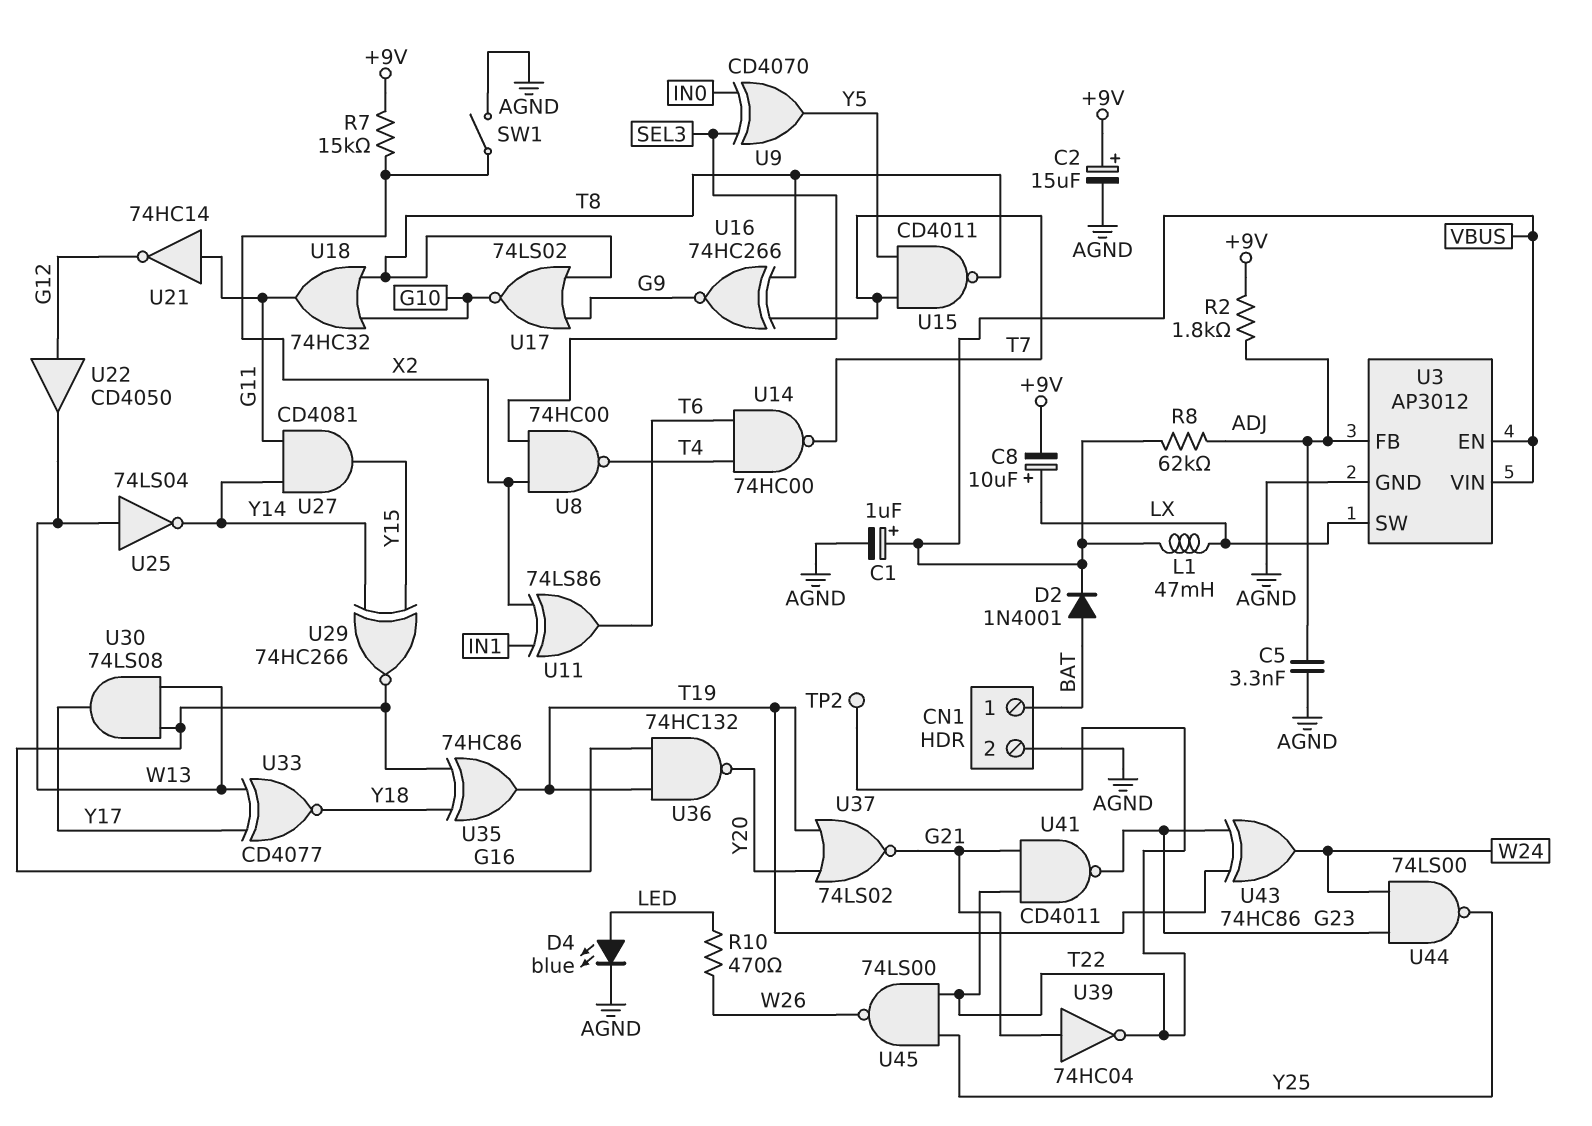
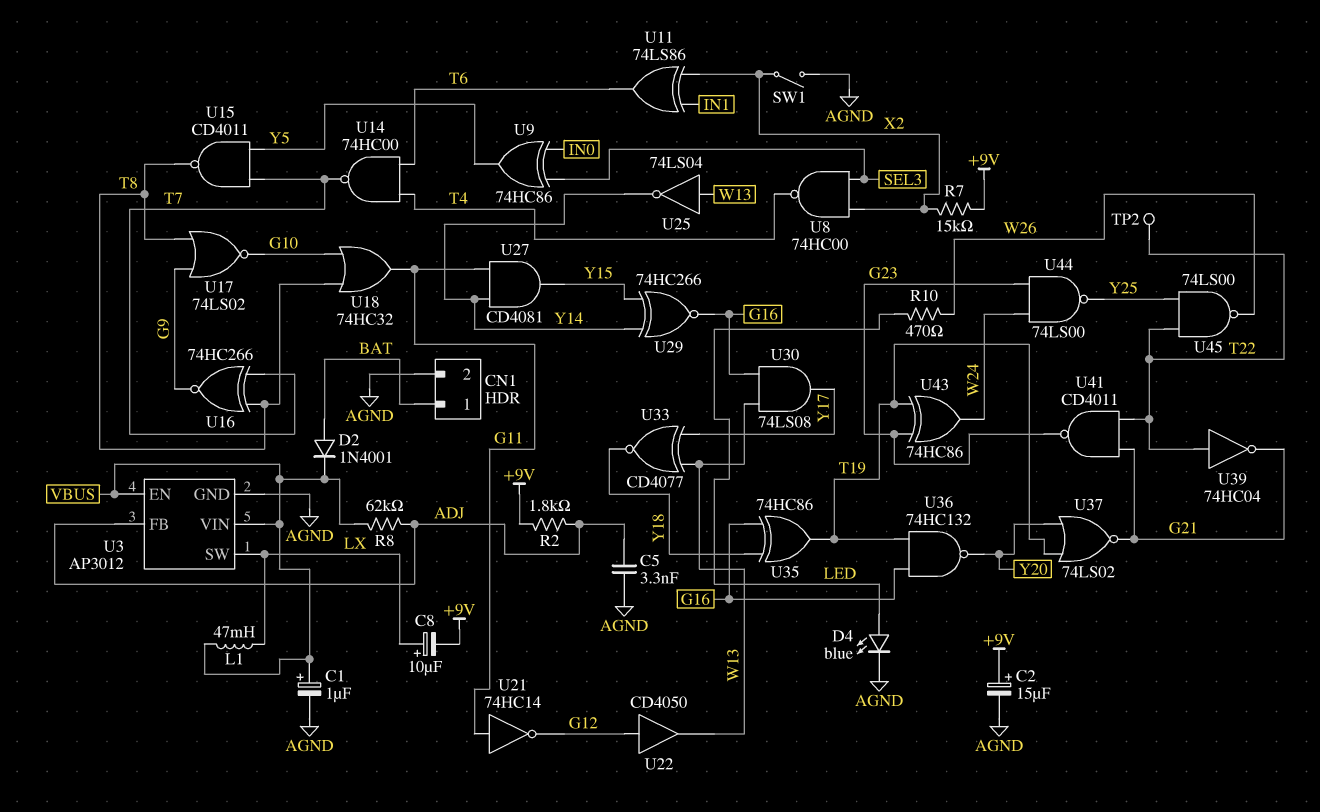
U9: XOR CD4070 (in IN0, in SEL3, out Y5) -> XOR 74HC86 (in IN0, in SEL3, out Y5)
U39: NOT 74HC04 (in G21, out T22) -> NOT 74HC04 (in T22, out G21)

